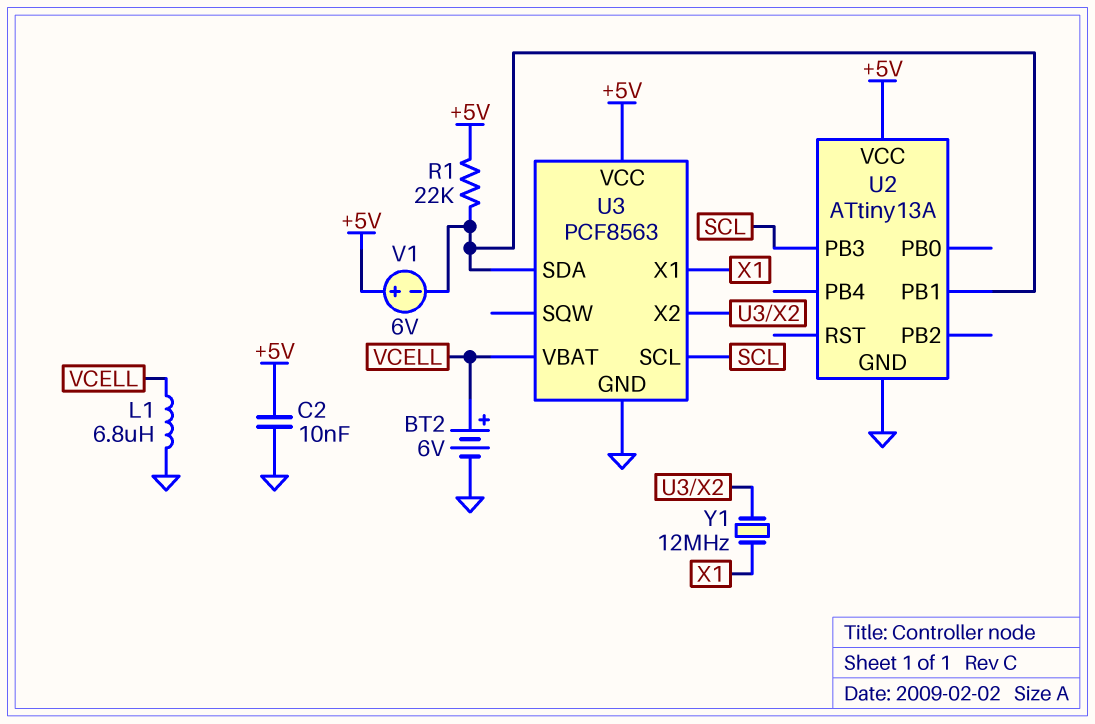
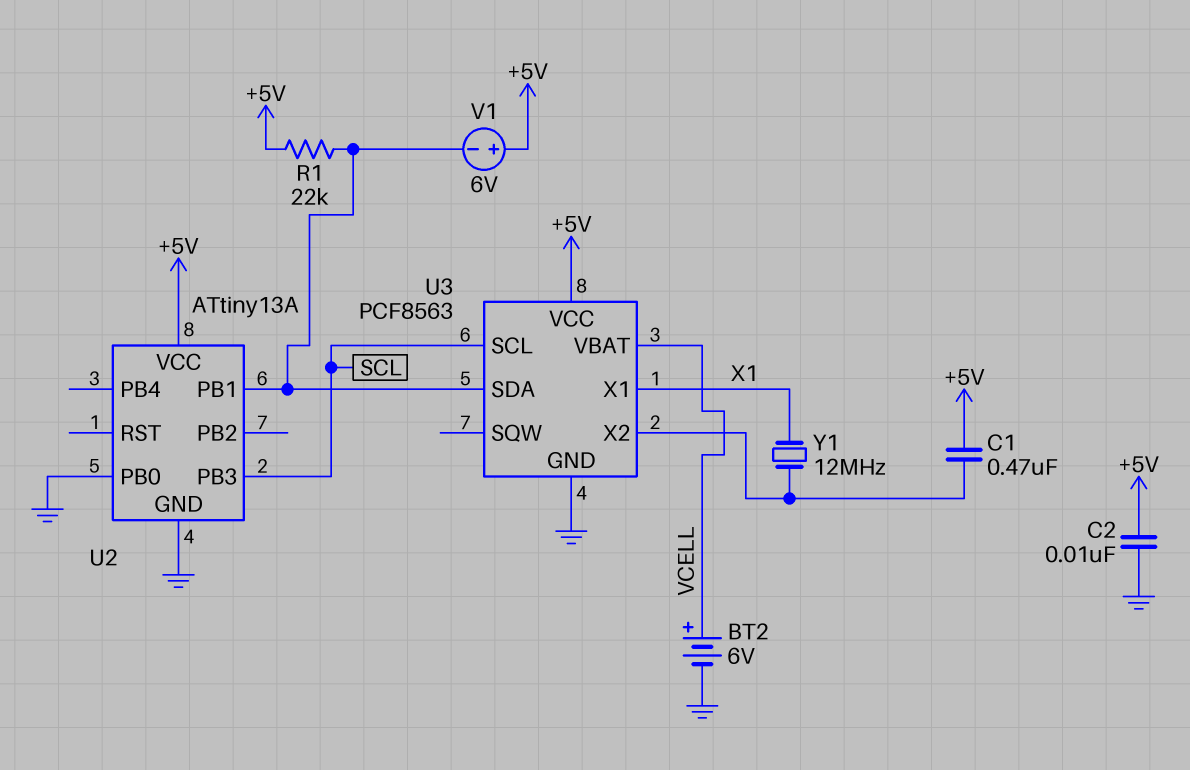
C1: none -> 470nF (+5V, U3/X2)
L1: 6.8uH (GND, VCELL) -> none
U2 pin PB0: none -> GND

